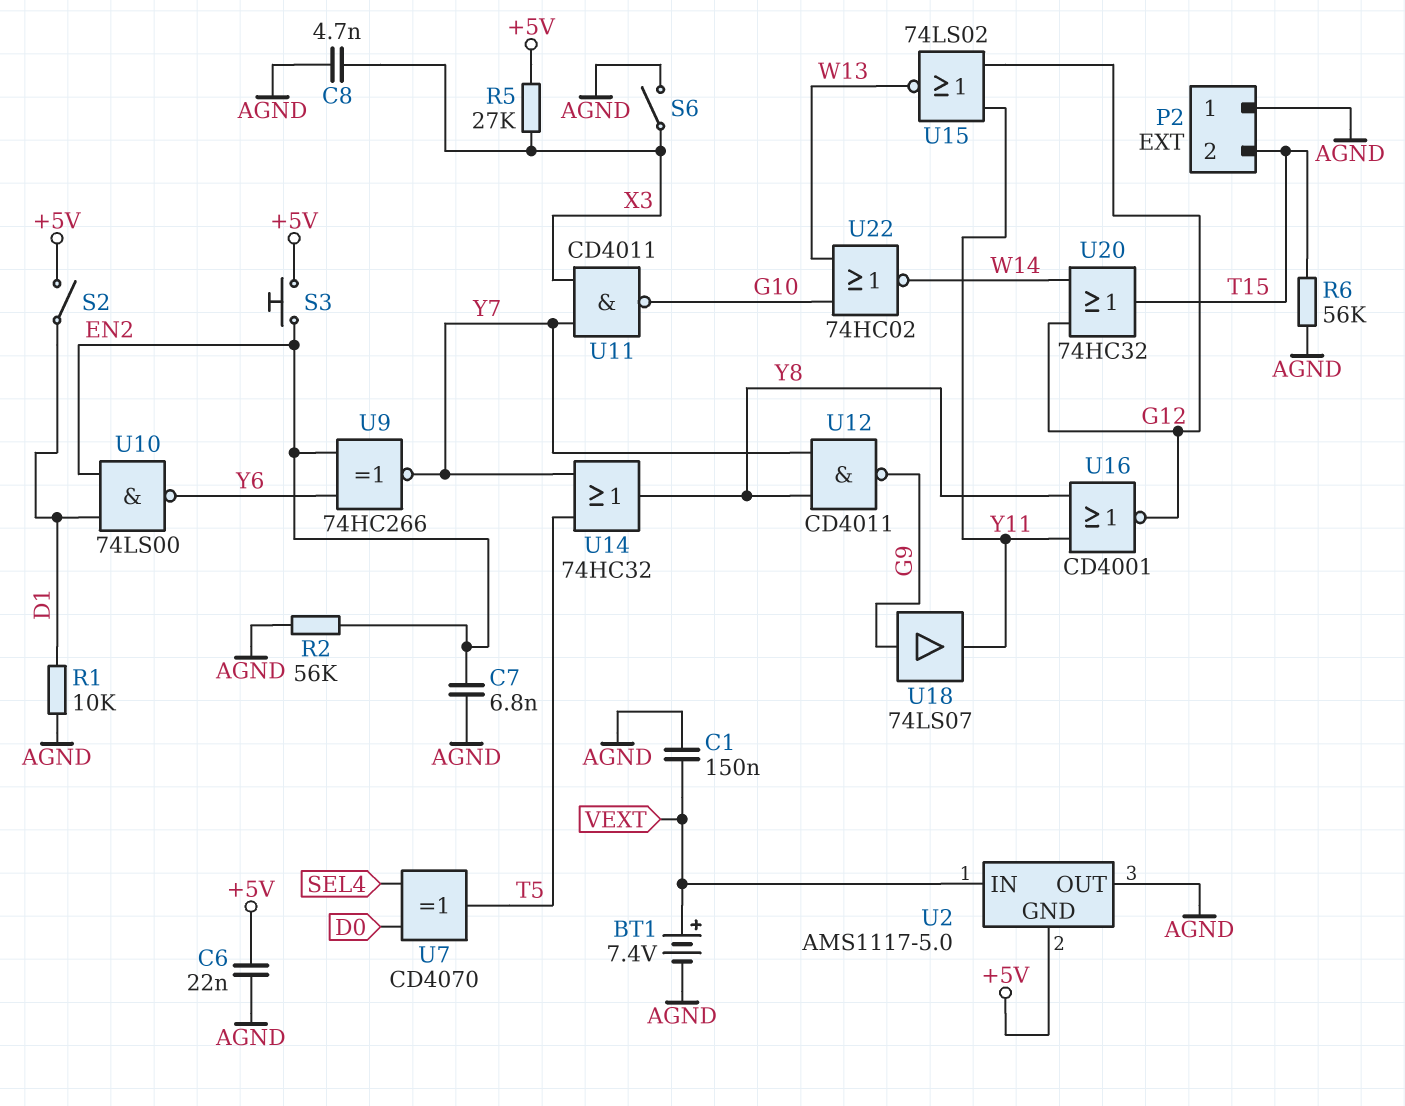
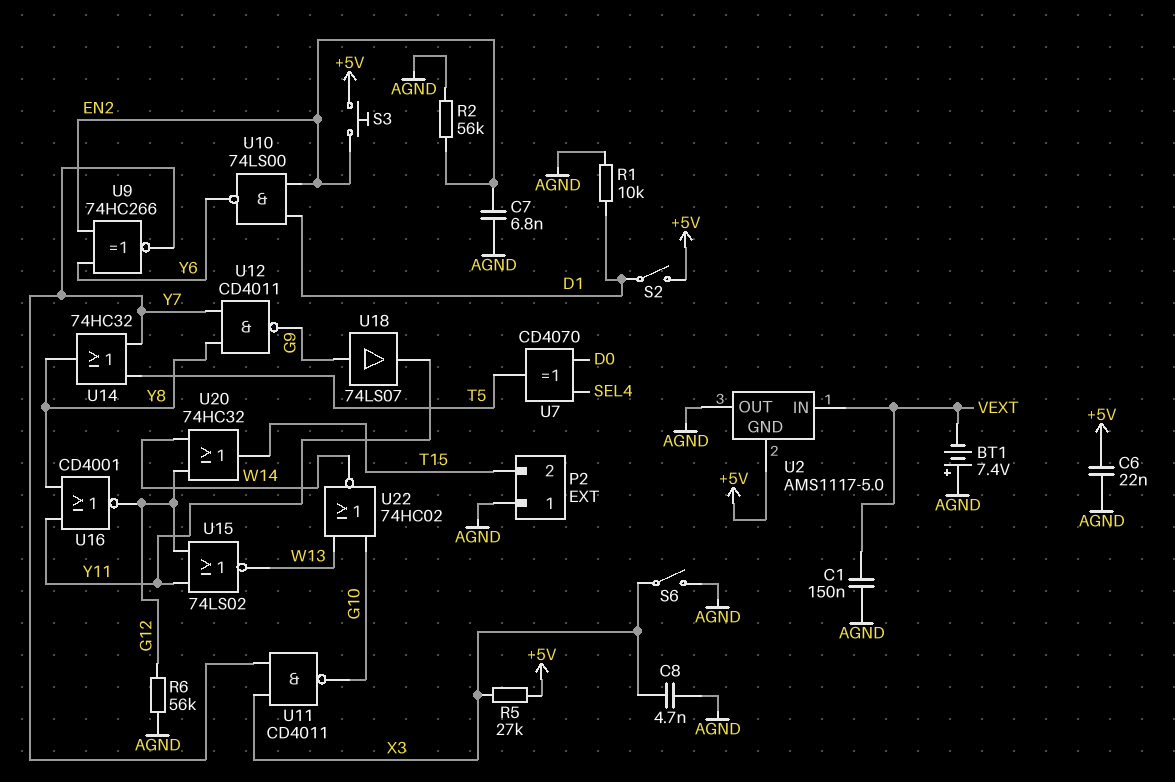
BT1: 7.4V (plus VEXT, minus AGND) -> 7.4V (plus AGND, minus VEXT)
R6: 56k (AGND, T15) -> 56k (AGND, G12)

